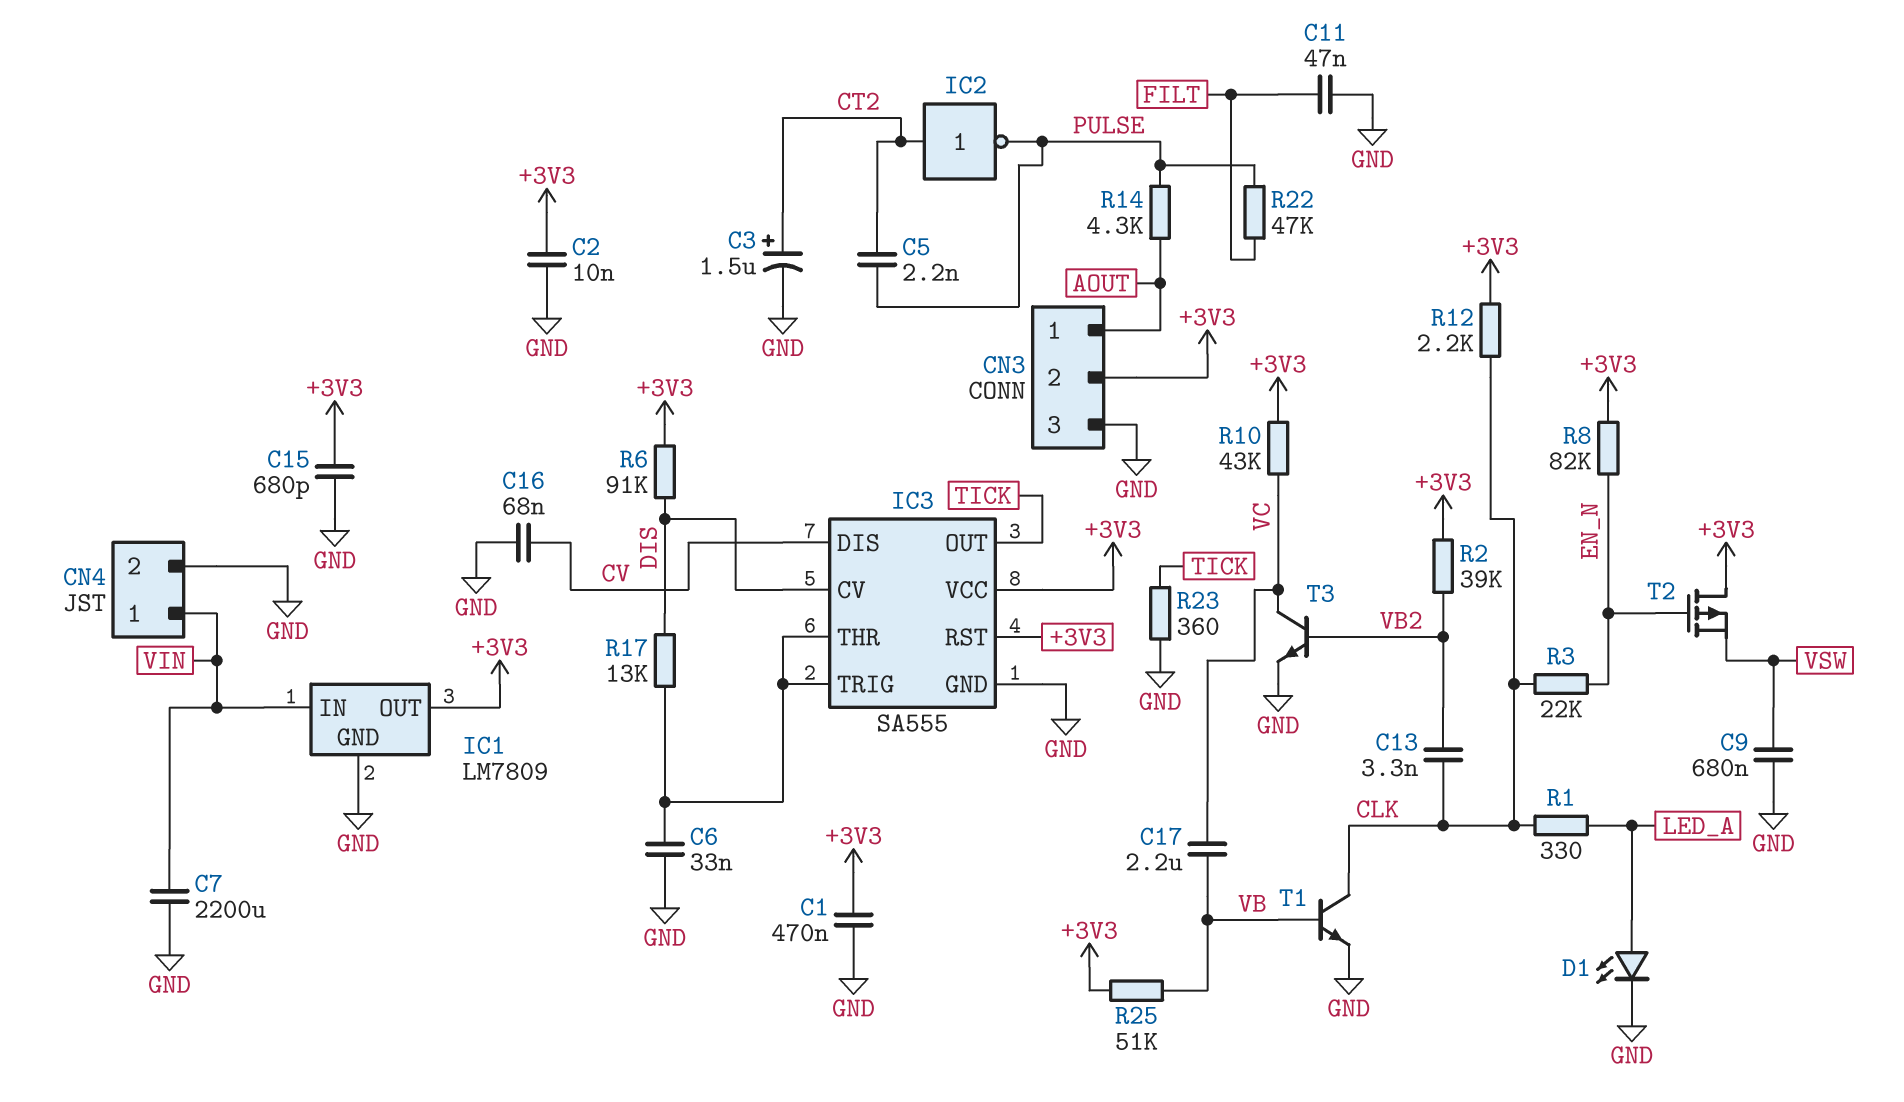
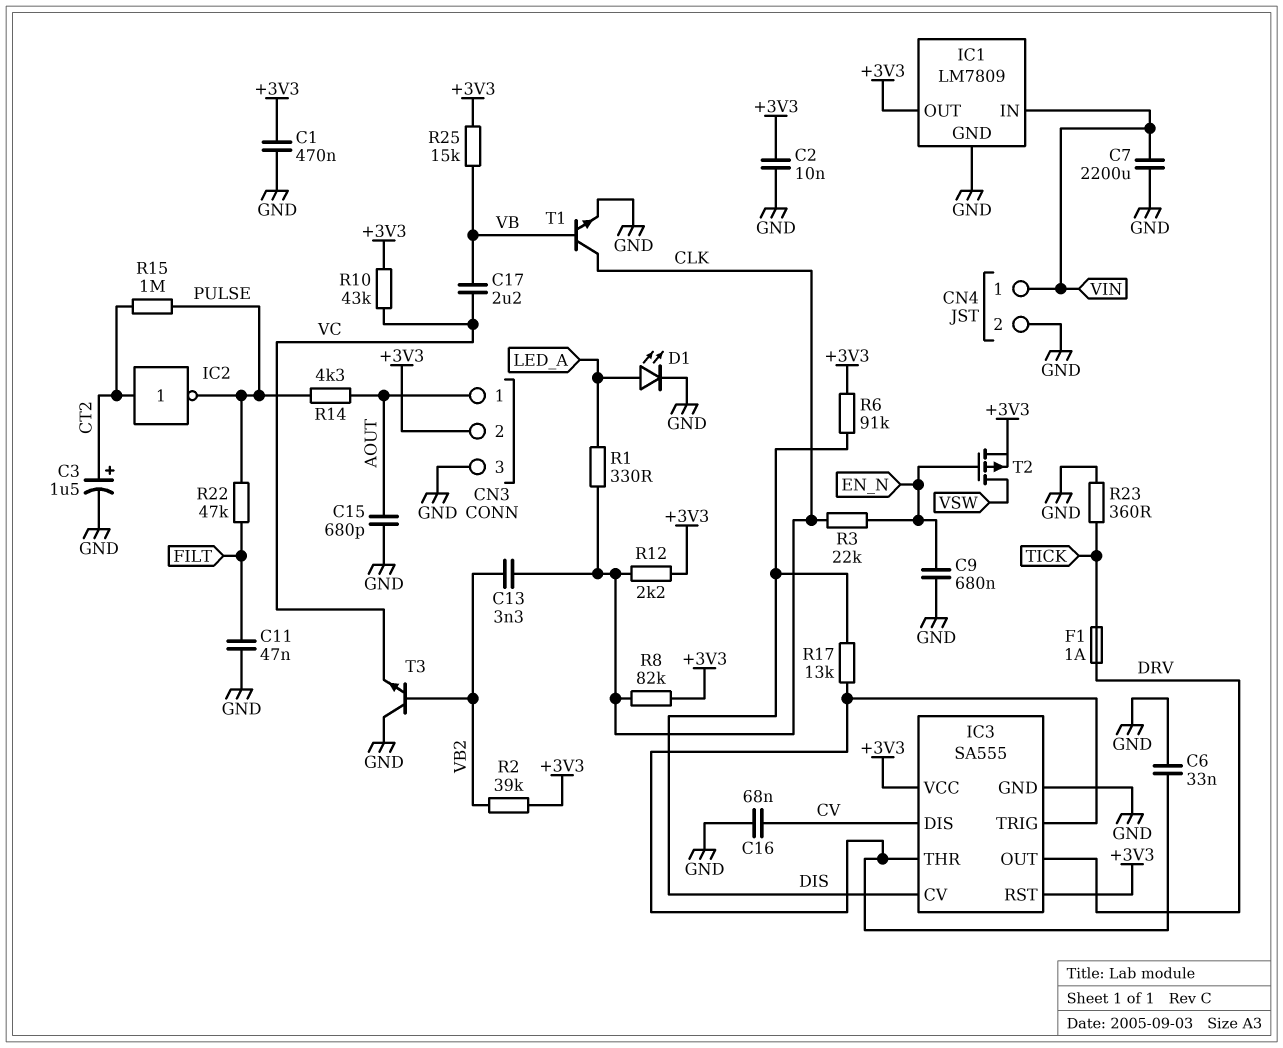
C5: 2.2nF (CT2, PULSE) -> none
C9: 680nF (GND, VSW) -> 680nF (EN_N, GND)
C15: 680pF (+3V3, GND) -> 680pF (AOUT, GND)
F1: none -> 1A (DRV, TICK)
IC3 pin OUT: TICK -> DRV
R8: 82k (+3V3, EN_N) -> 82k (+3V3, CLK)
R15: none -> 1M (CT2, PULSE)
R25: 51k (+3V3, VB) -> 15k (+3V3, VB)
T2: PMOS (G EN_N, D +3V3, S VSW) -> PMOS (G EN_N, D VSW, S +3V3)
T3: NPN (B VB2, C VC, E GND) -> NPN (B VB2, C GND, E VC)

